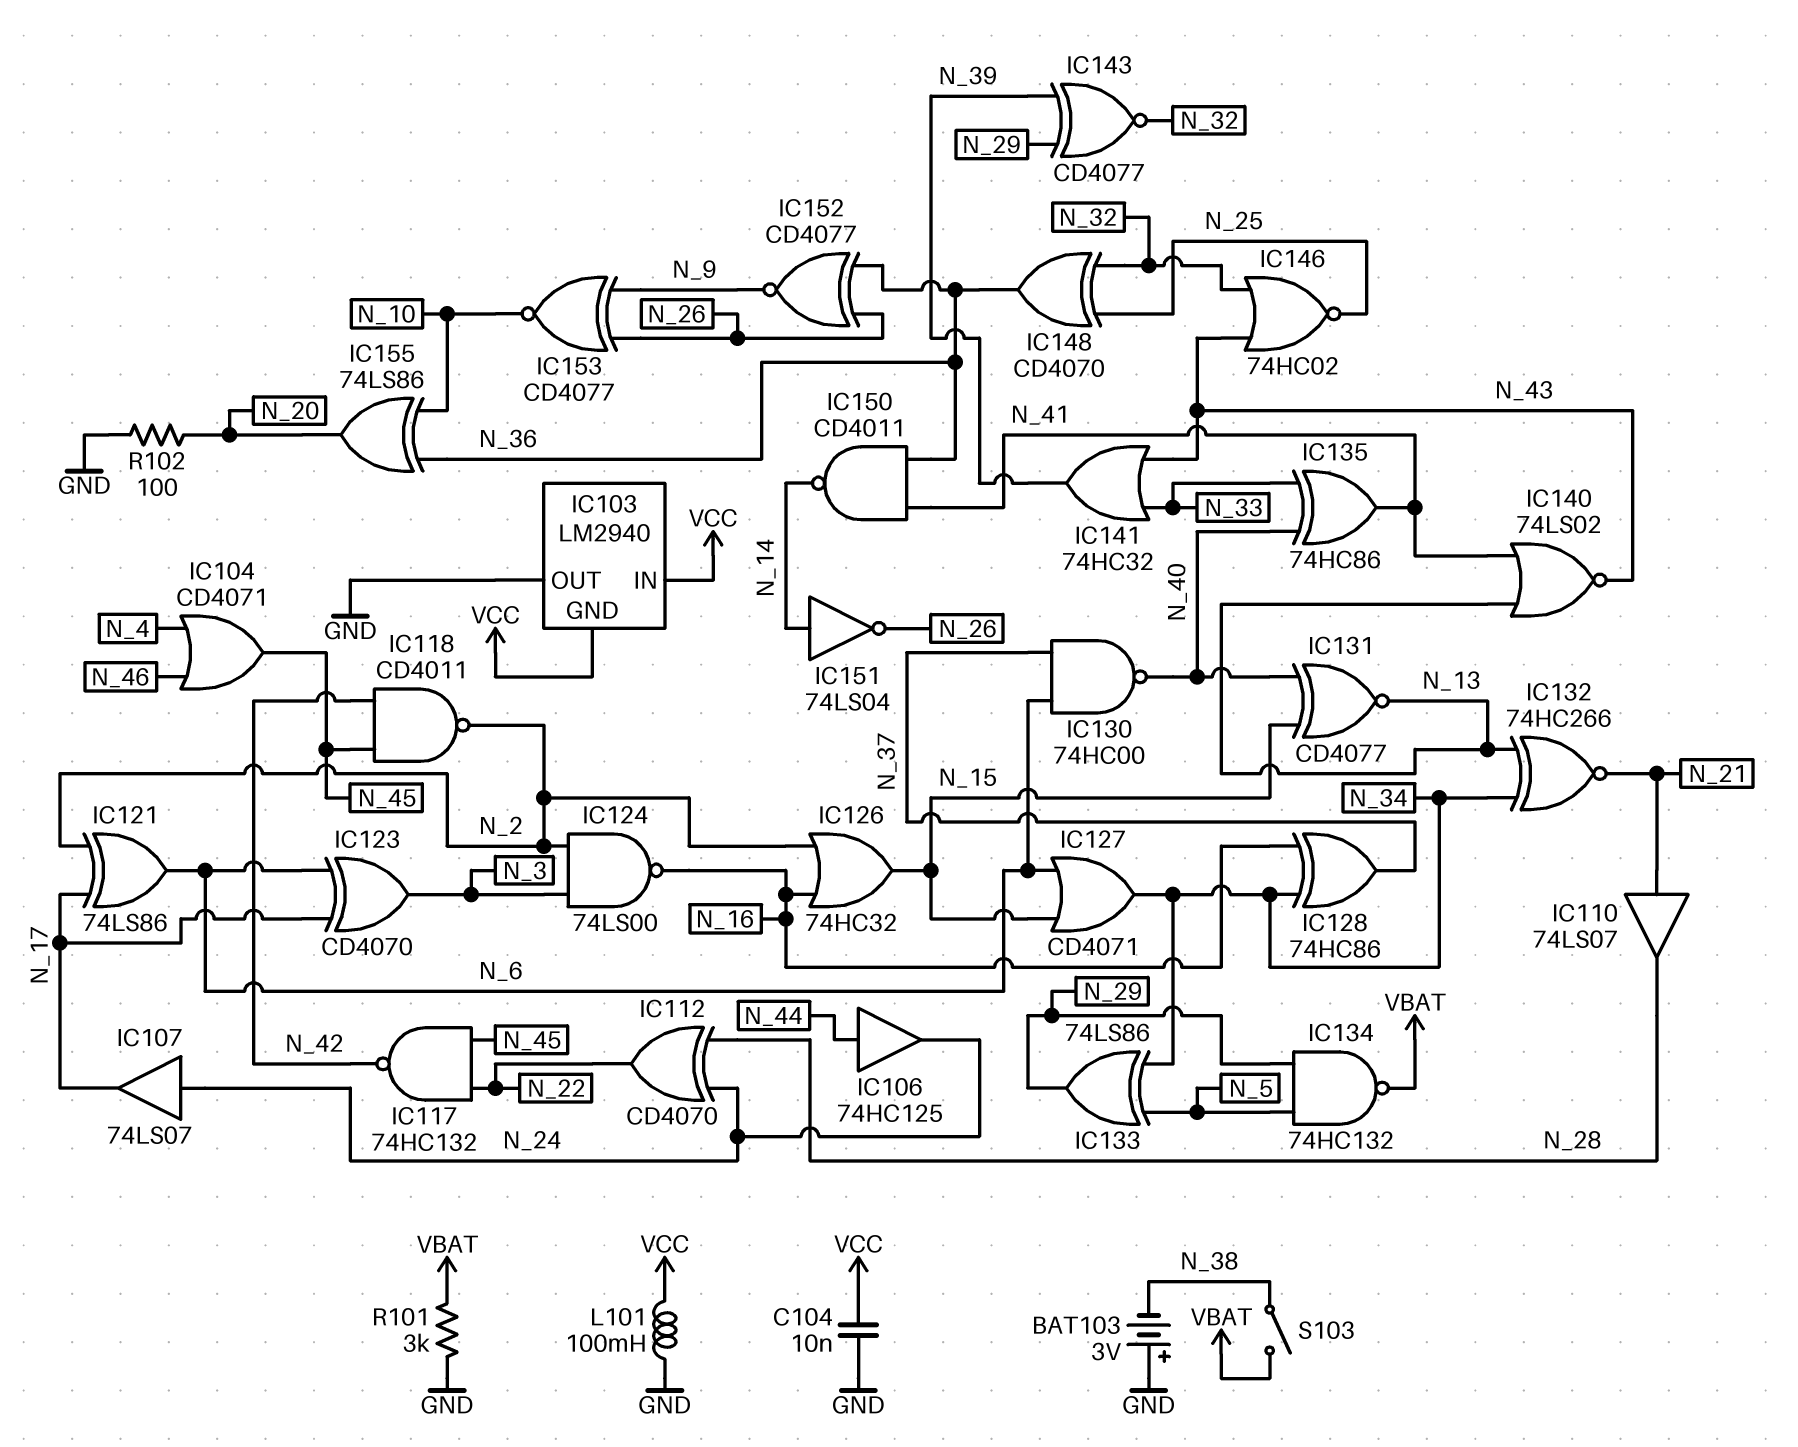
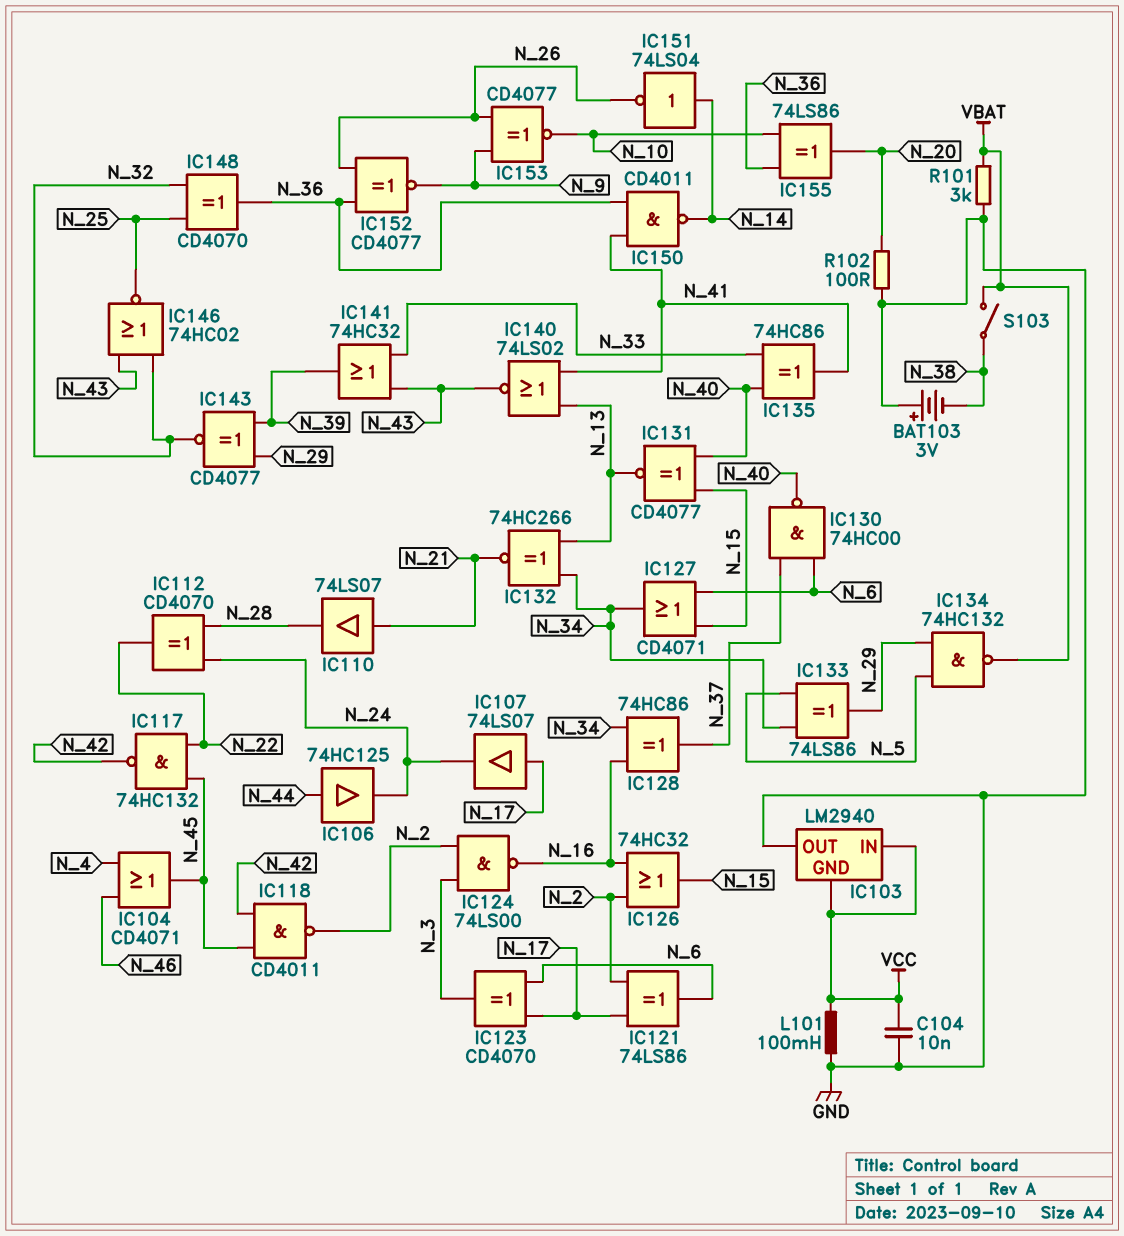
IC107: buffer 74LS07 (in N_24, out N_17) -> buffer 74LS07 (in N_17, out N_24)

